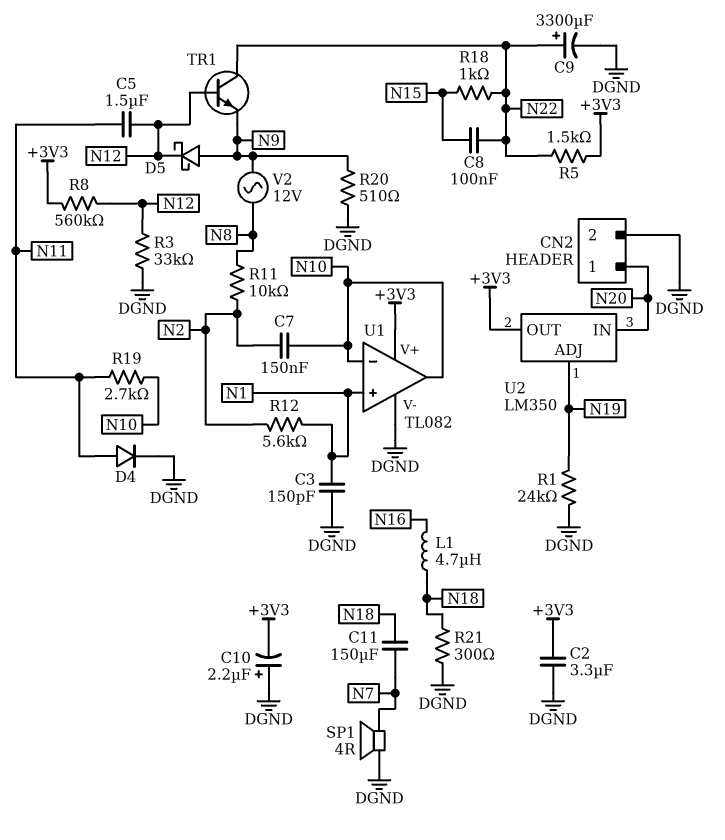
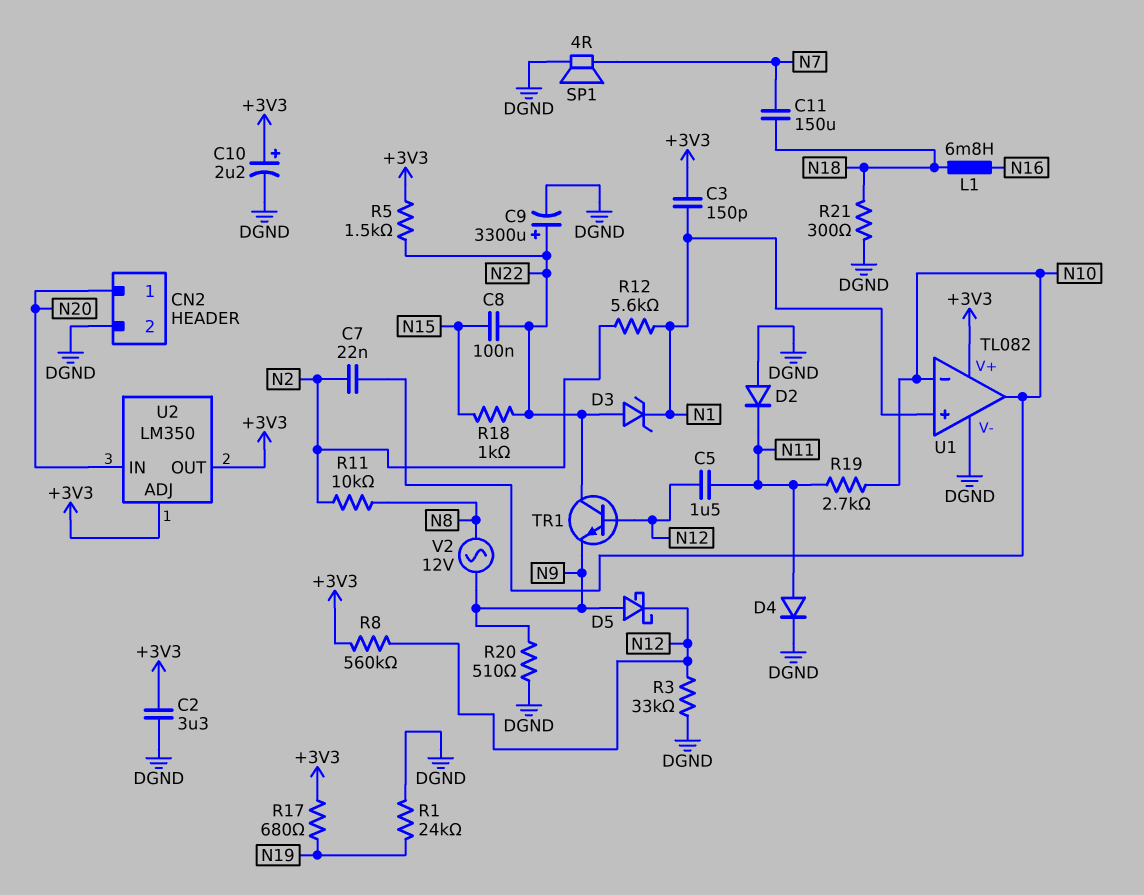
C3: 150pF (DGND, N1) -> 150pF (+3V3, N1)
C7: 150nF (N2, N10) -> 22nF (N2, N10)
C10: 2.2uF (plus DGND, minus +3V3) -> 2.2uF (plus +3V3, minus DGND)
D2: none -> diode (A DGND, K N11)
D3: none -> zener (A N22, K N1)
L1: 4.7uH (N16, N18) -> 6.8mH (N16, N18)
R17: none -> 680 (+3V3, N19)
U2 pin ADJ: N19 -> +3V3

